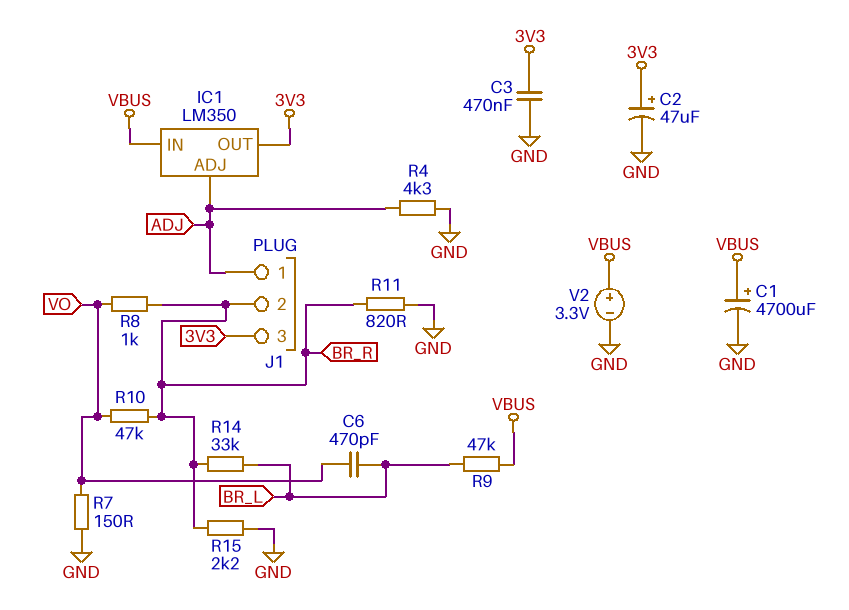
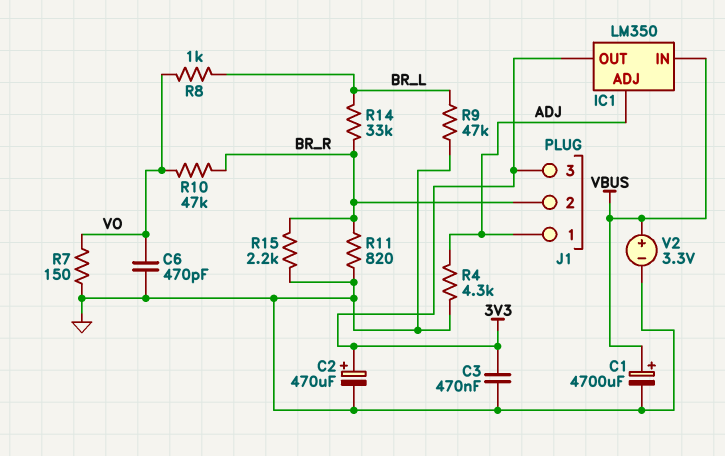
C2: 47uF (plus 3V3, minus GND) -> 470uF (plus 3V3, minus GND)
C6: 470pF (BR_L, VO) -> 470pF (GND, VO)
R8: 1k (BR_R, VO) -> 1k (BR_L, VO)
R9: 47k (BR_L, VBUS) -> 47k (BR_L, GND)

